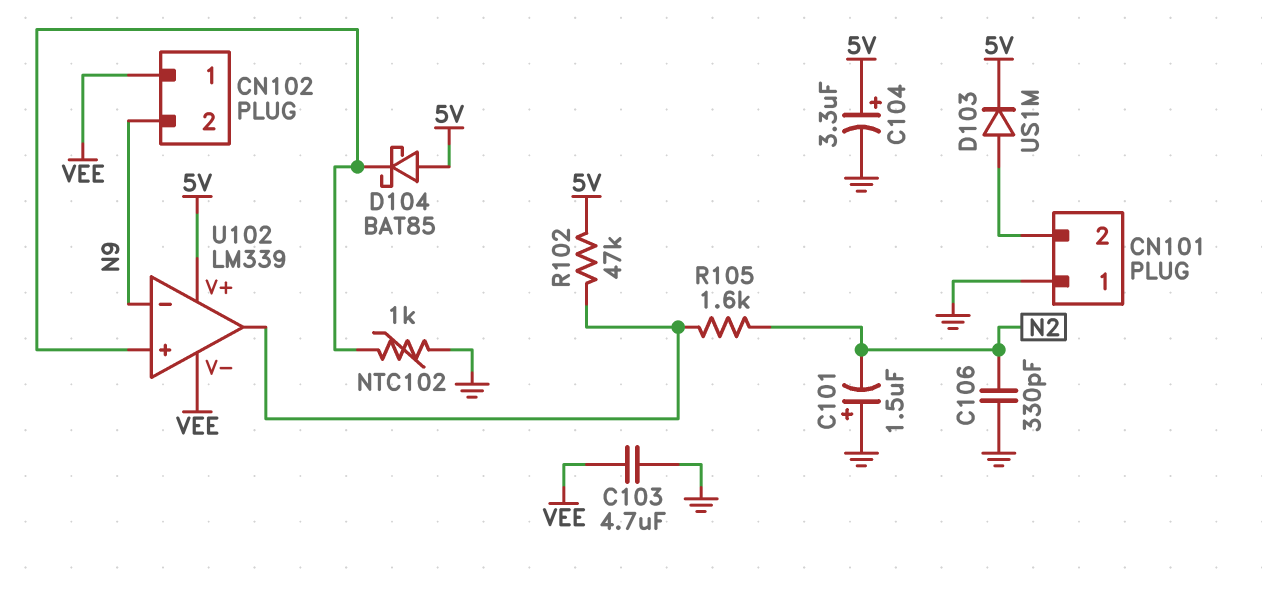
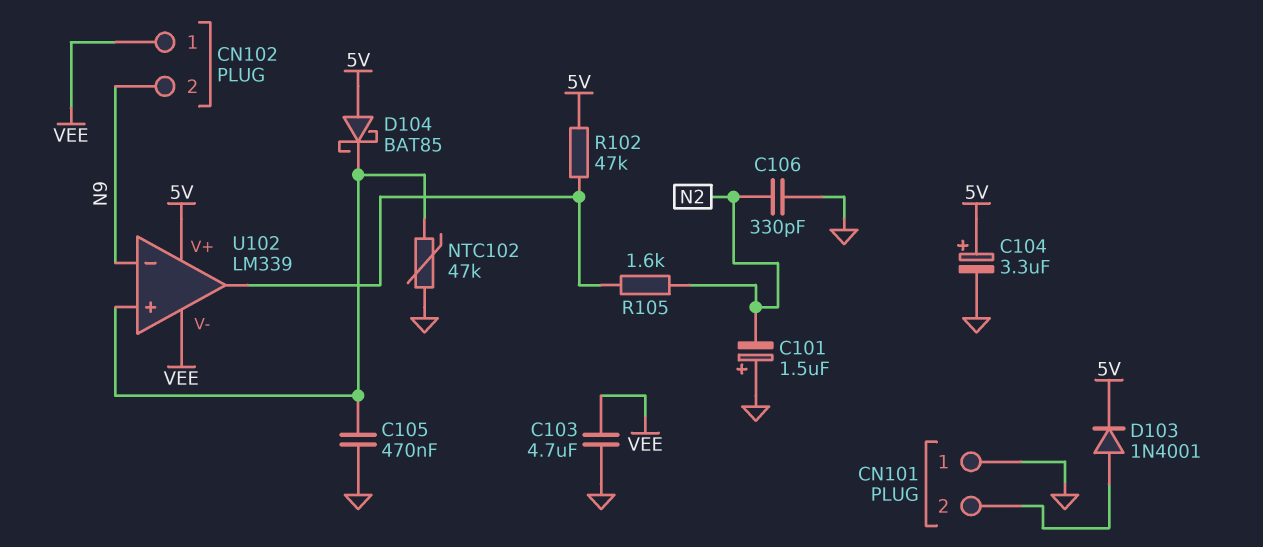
C105: none -> 470nF (GND, U102/in+)
D103: diode US1M (A CN101/2, K 5V) -> diode 1N4001 (A CN101/2, K 5V)
NTC102: 1k (GND, U102/in+) -> 47k (GND, U102/in+)

